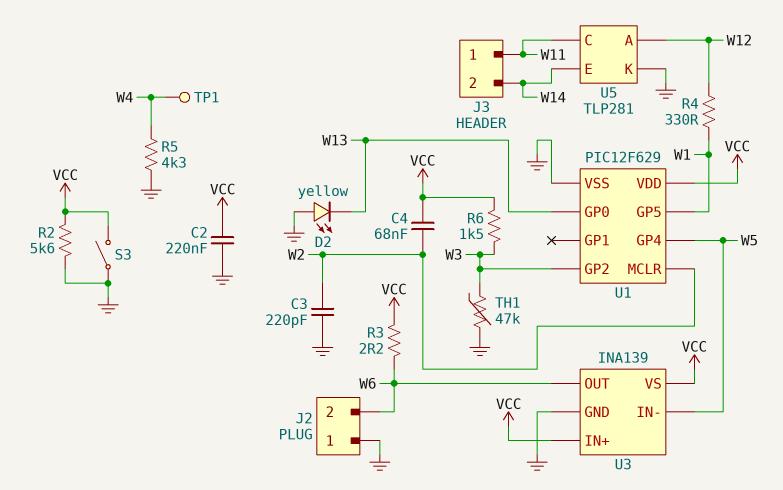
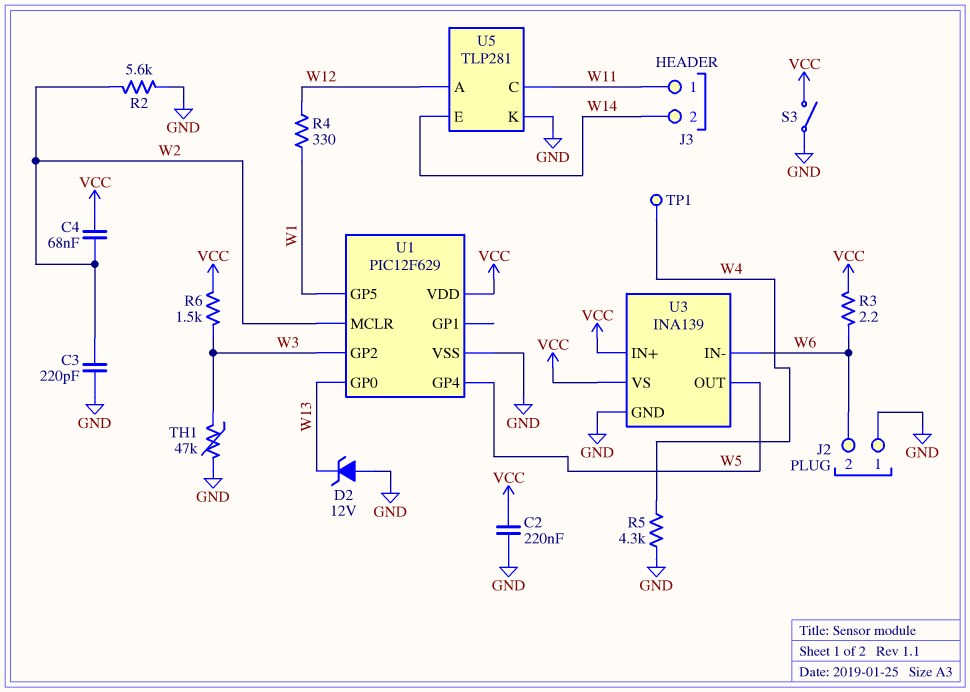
D2: LED yellow (A GND, K W13) -> zener 12V (A GND, K W13)
R2: 5.6k (GND, VCC) -> 5.6k (GND, W2)
U3 pin IN-: W5 -> W6
U3 pin OUT: W6 -> W5

